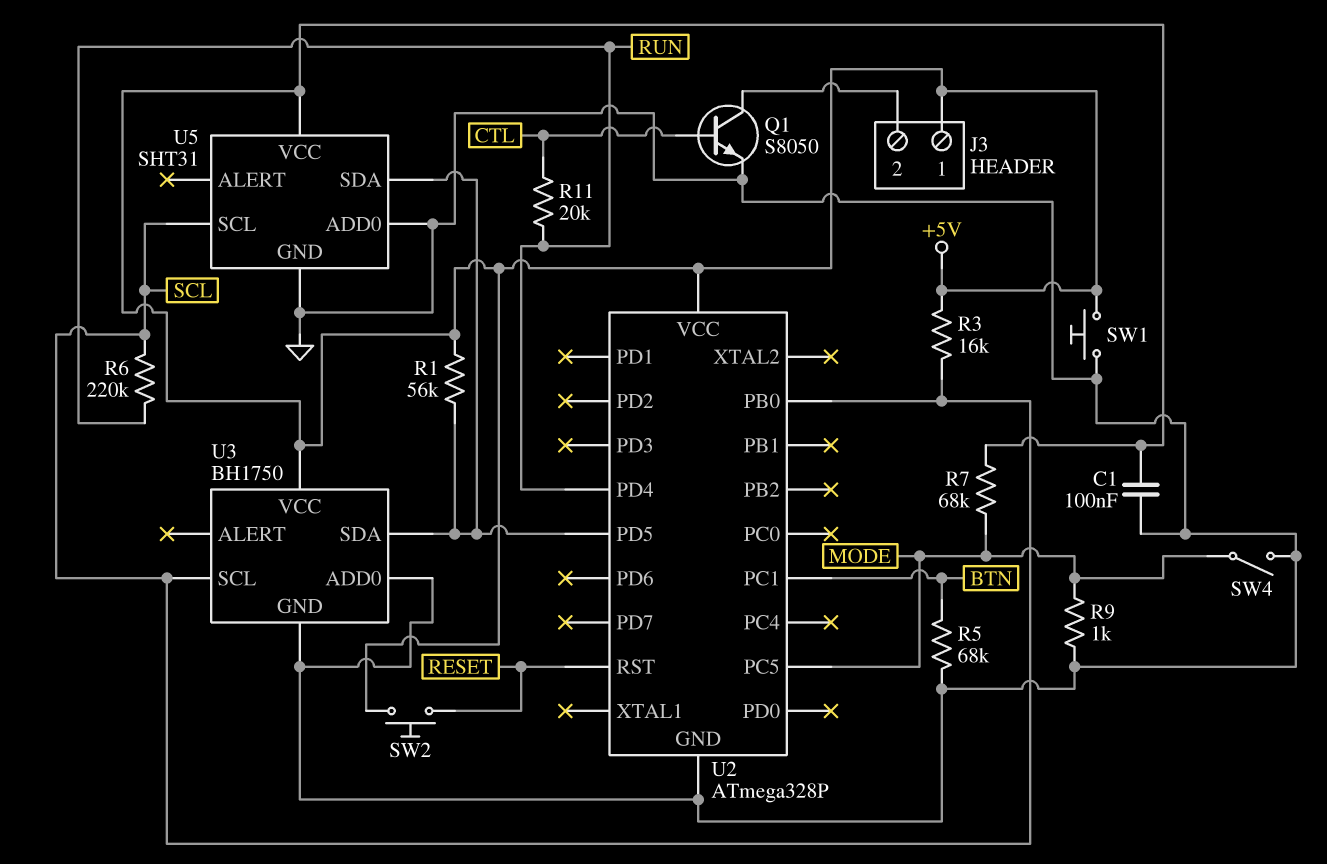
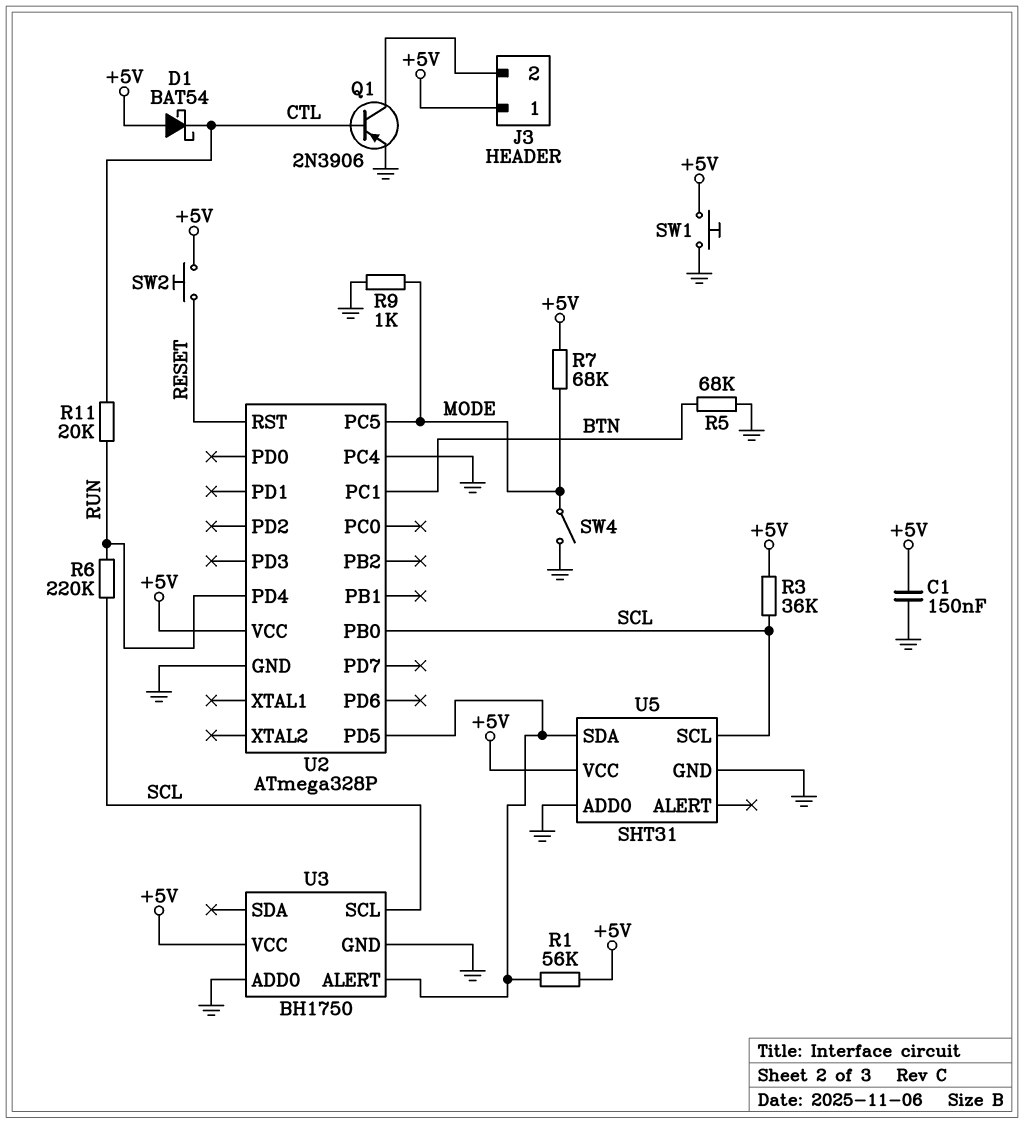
C1: 100nF (+5V, GND) -> 150nF (+5V, GND)
D1: none -> schottky BAT54 (A +5V, K CTL)
Q1: NPN S8050 (B CTL, C J3/2, E GND) -> PNP 2N3906 (B CTL, C J3/2, E GND)
R3: 16k (+5V, SCL) -> 36k (+5V, SCL)
U2 pin PC4: none -> GND
U3 pin ALERT: none -> U2/PD5
U3 pin SDA: U2/PD5 -> none

